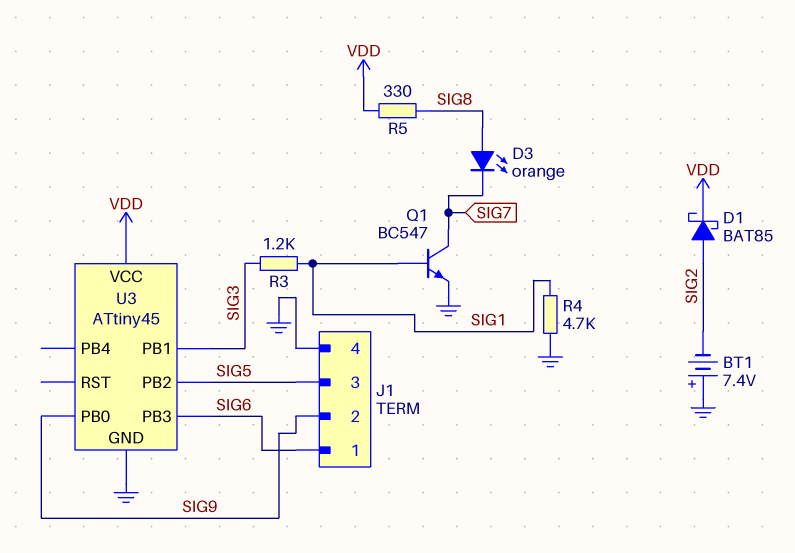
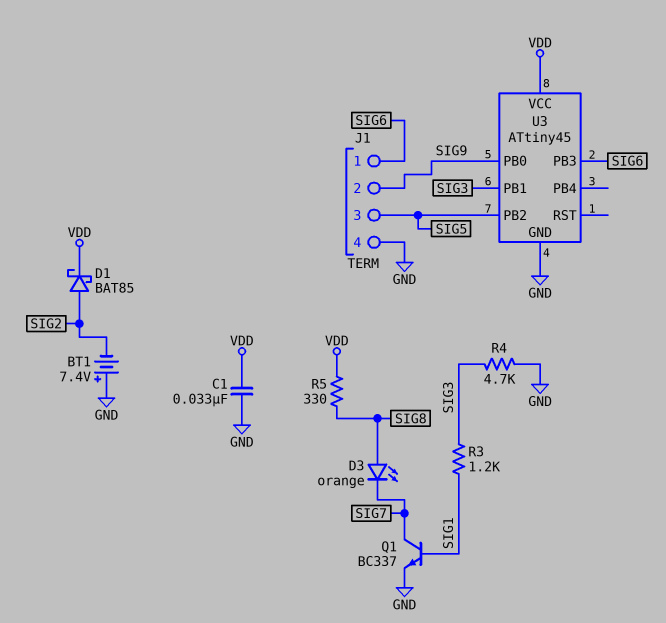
C1: none -> 33nF (GND, VDD)
Q1: NPN BC547 (B SIG1, C SIG7, E GND) -> NPN BC337 (B SIG1, C SIG7, E GND)
R4: 4.7k (GND, SIG1) -> 4.7k (GND, SIG3)

